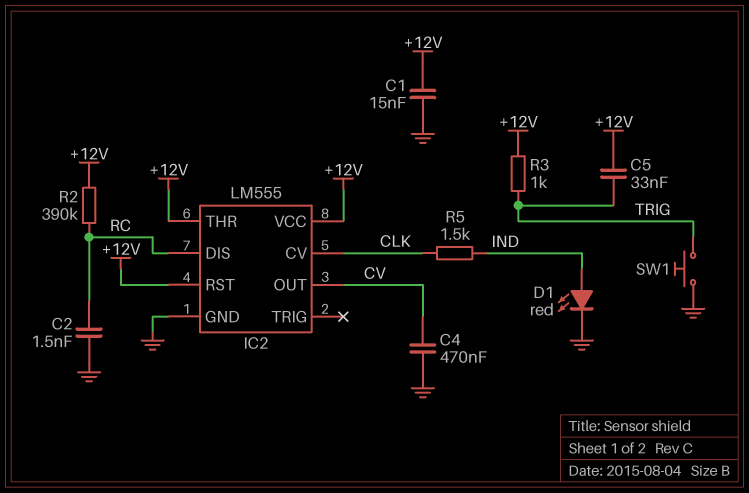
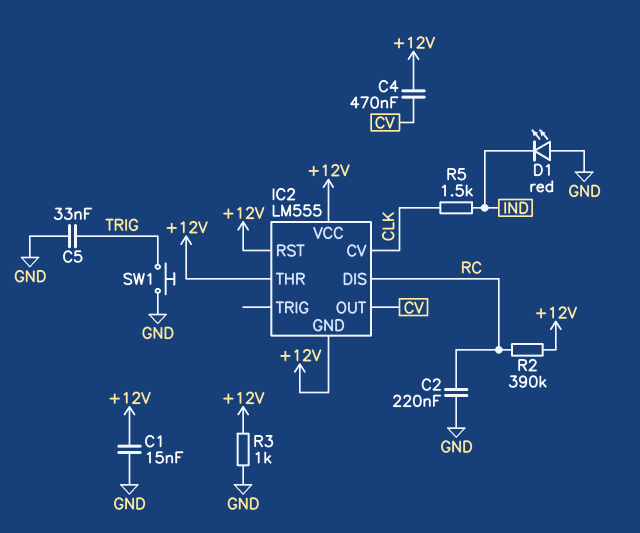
C2: 1.5nF (GND, RC) -> 220nF (GND, RC)
C4: 470nF (CV, GND) -> 470nF (+12V, CV)
C5: 33nF (+12V, TRIG) -> 33nF (GND, TRIG)
D1: LED red (A IND, K GND) -> LED red (A GND, K IND)
IC2 pin GND: GND -> +12V
R3: 1k (+12V, TRIG) -> 1k (+12V, GND)

